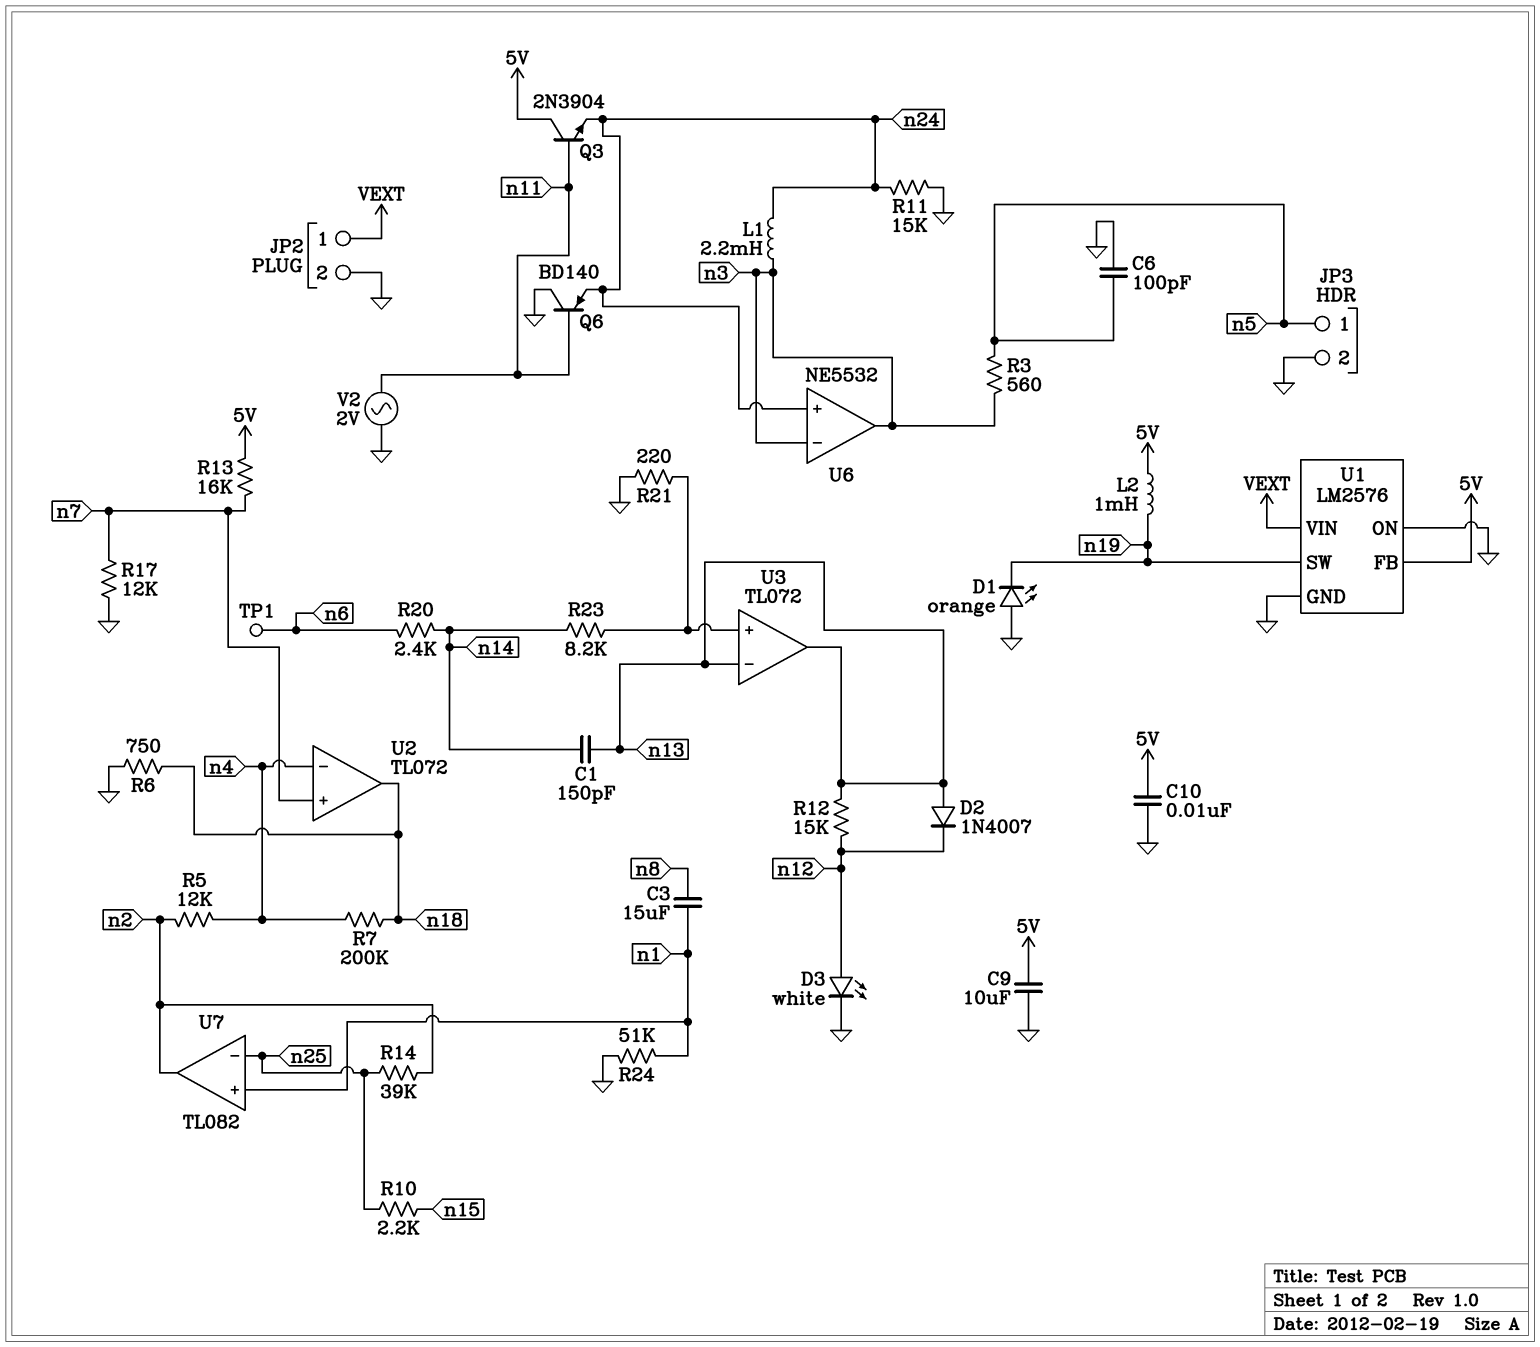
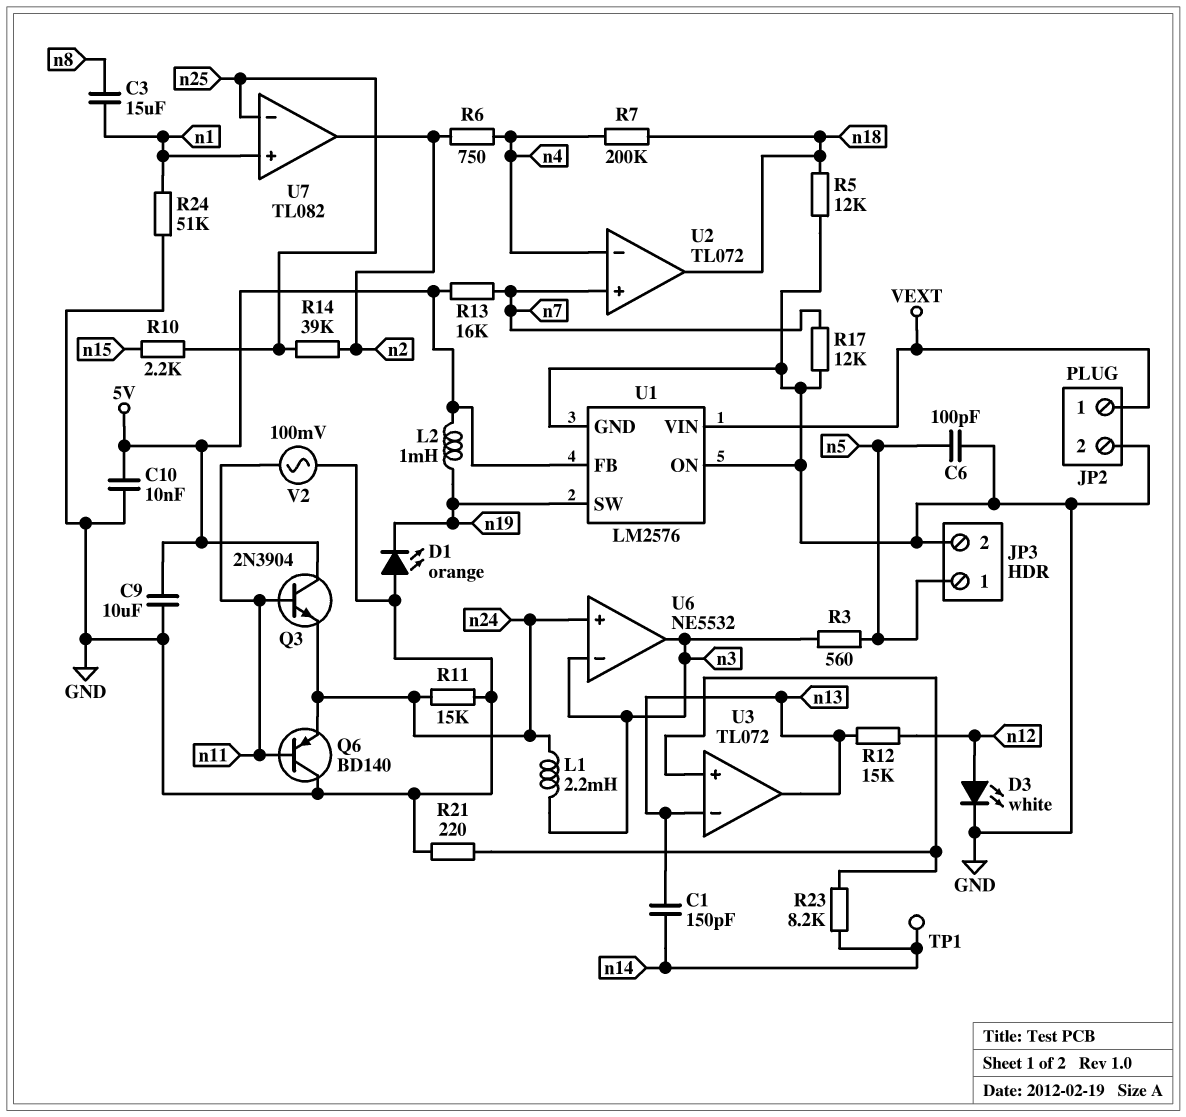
D2: diode 1N4007 (A n13, K n12) -> none
R5: 12k (n2, n4) -> 12k (GND, n18)
R6: 750 (GND, n18) -> 750 (n2, n4)
R20: 2.4k (n6, n14) -> none
TP1: test point (n6) -> test point (n14)
V2: AC 2V (GND, n11) -> AC 100mV (GND, n11)

